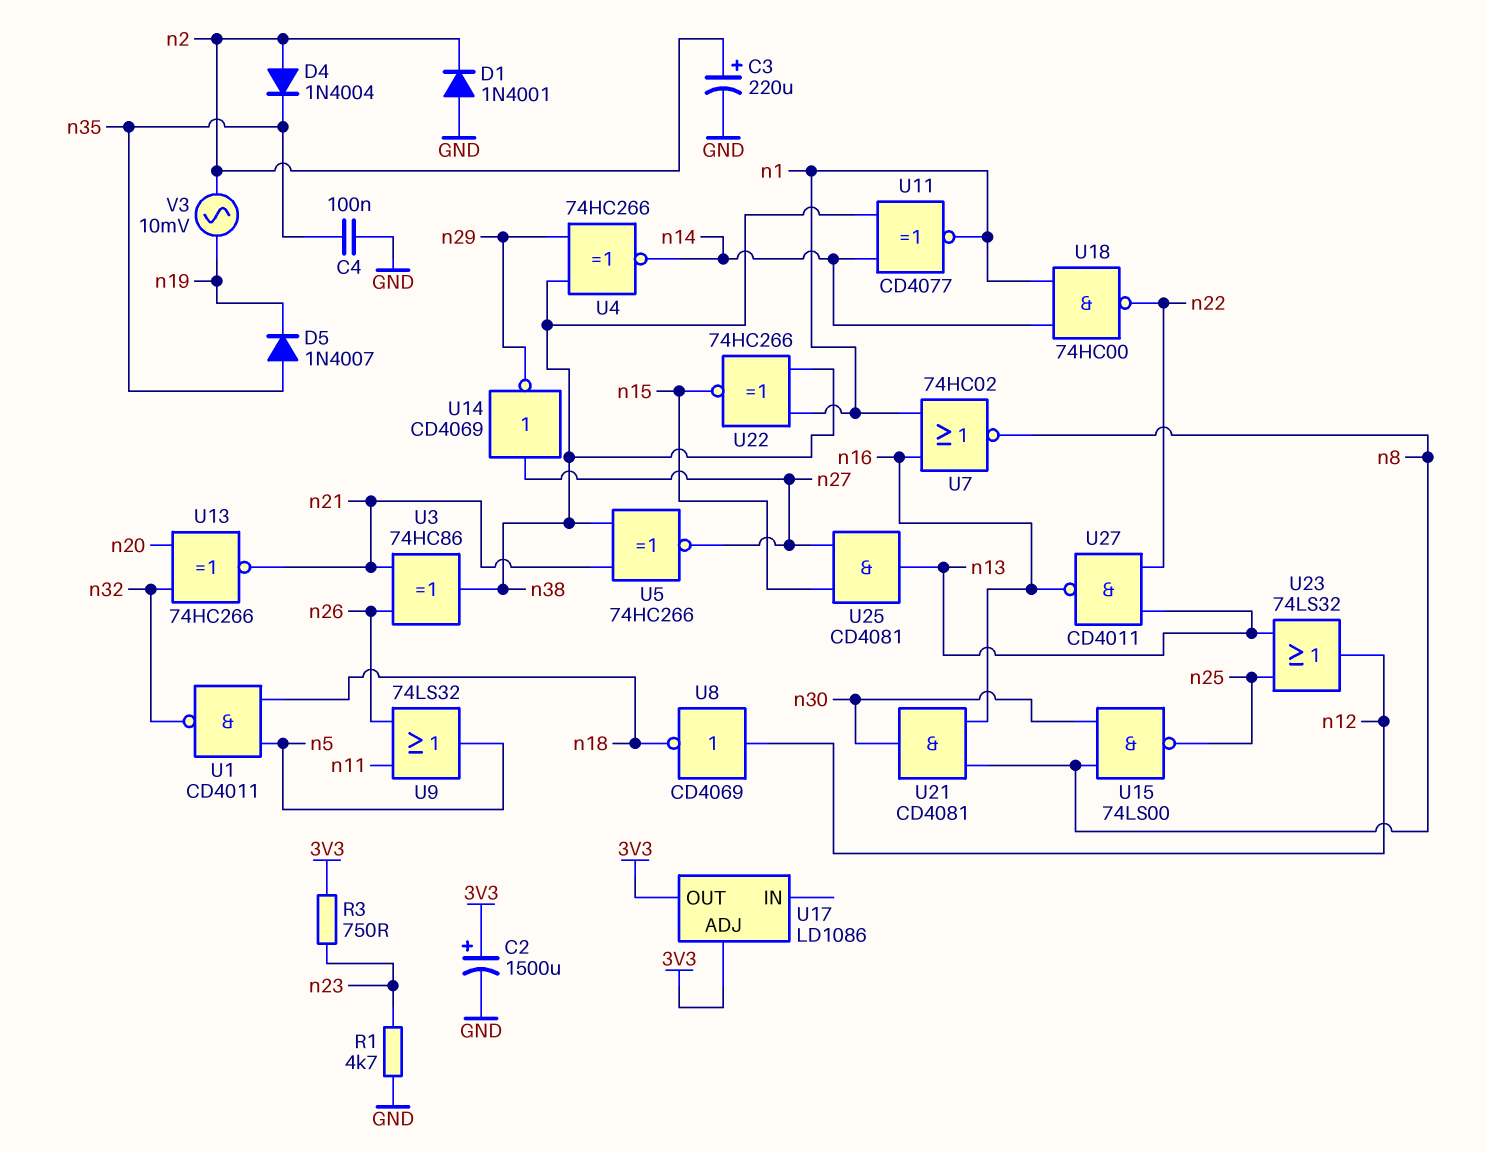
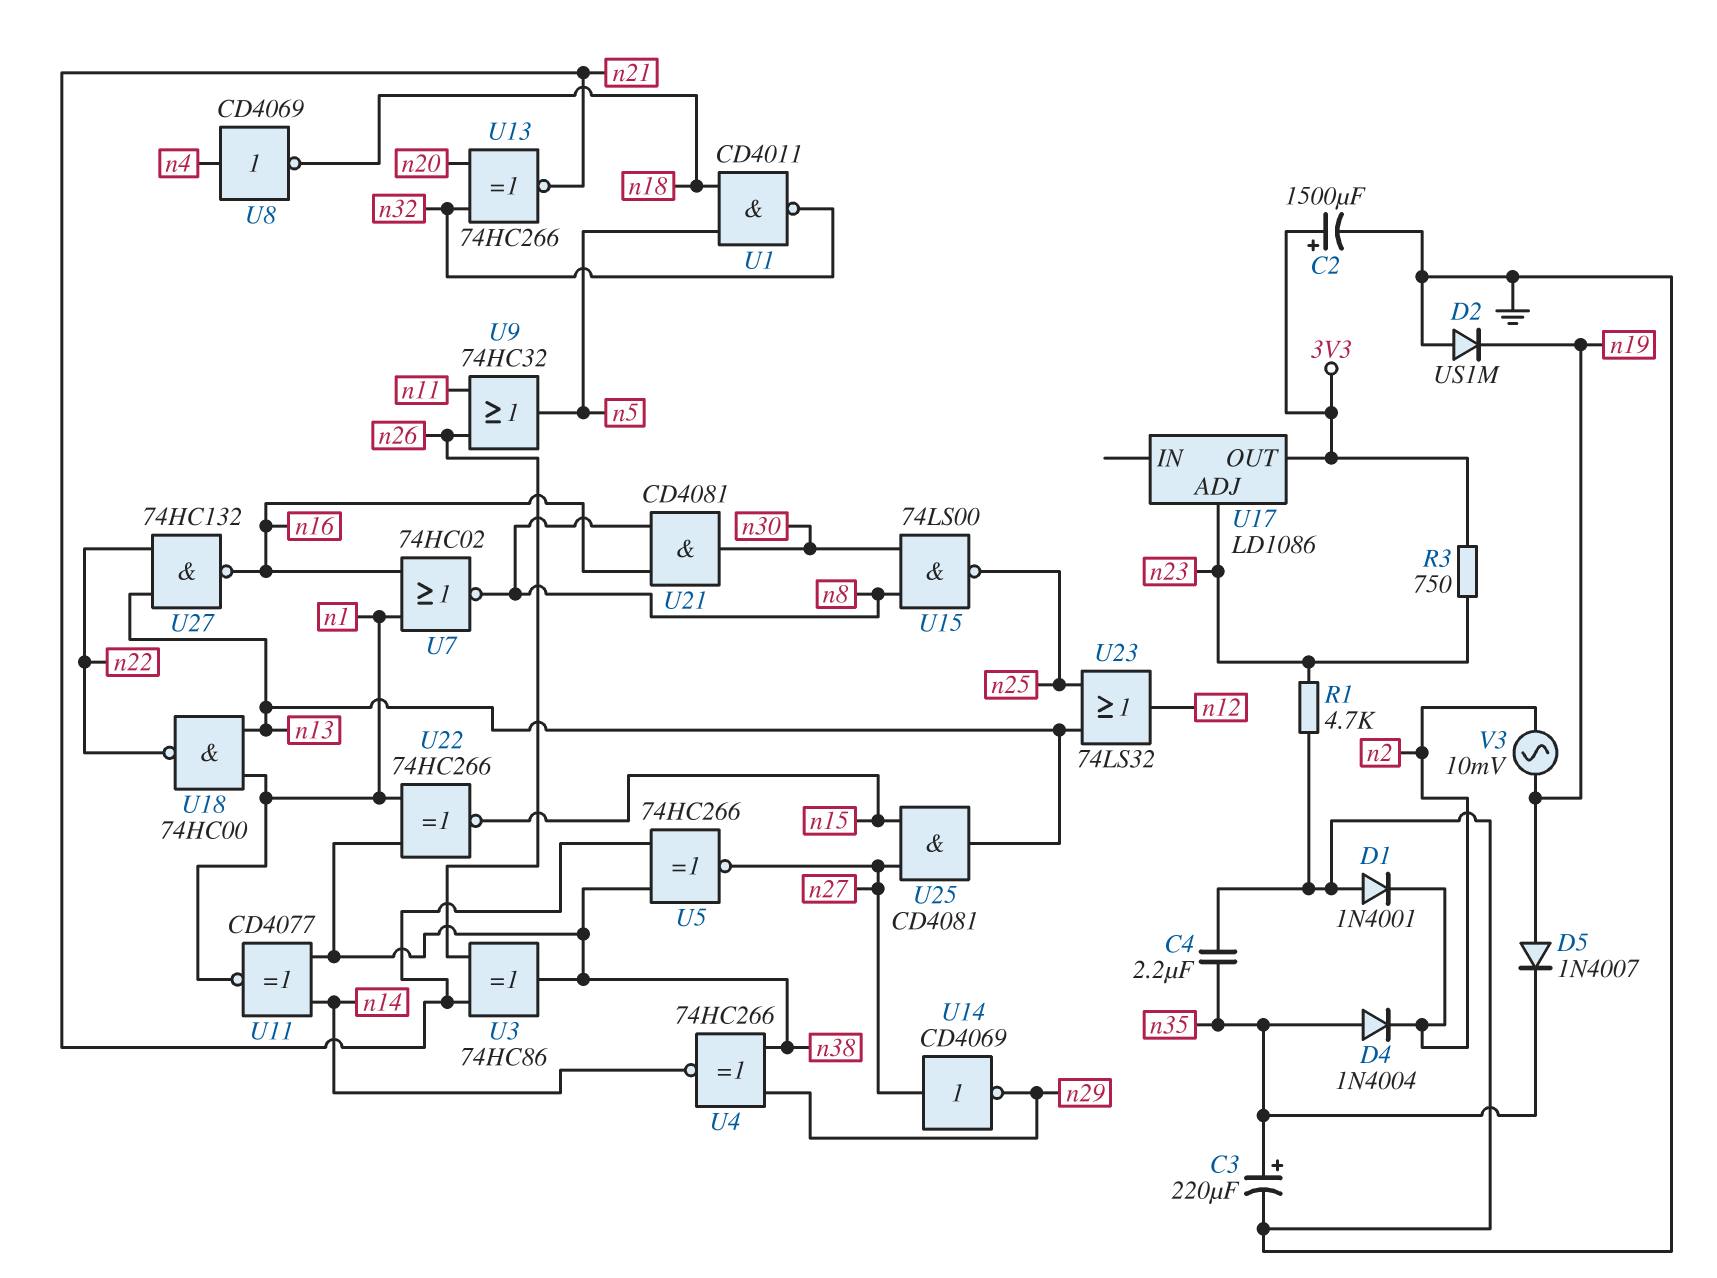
C3: 220uF (plus n2, minus GND) -> 220uF (plus n35, minus GND)
C4: 100nF (GND, n35) -> 2.2uF (GND, n35)
D2: none -> diode US1M (A GND, K n19)
D4: diode 1N4004 (A n2, K n35) -> diode 1N4004 (A n35, K n2)
D5: diode 1N4007 (A n35, K n19) -> diode 1N4007 (A n19, K n35)
U8: NOT CD4069 (in n12, out n18) -> NOT CD4069 (in n4, out n18)
U9: OR 74LS32 (in n11, in n26, out n5) -> OR 74HC32 (in n11, in n26, out n5)
U17 pin ADJ: 3V3 -> n23
U18: NAND 74HC00 (in n1, in n14, out n22) -> NAND 74HC00 (in n1, in n13, out n22)
U27: NAND CD4011 (in n13, in n22, out n16) -> NAND 74HC132 (in n13, in n22, out n16)

